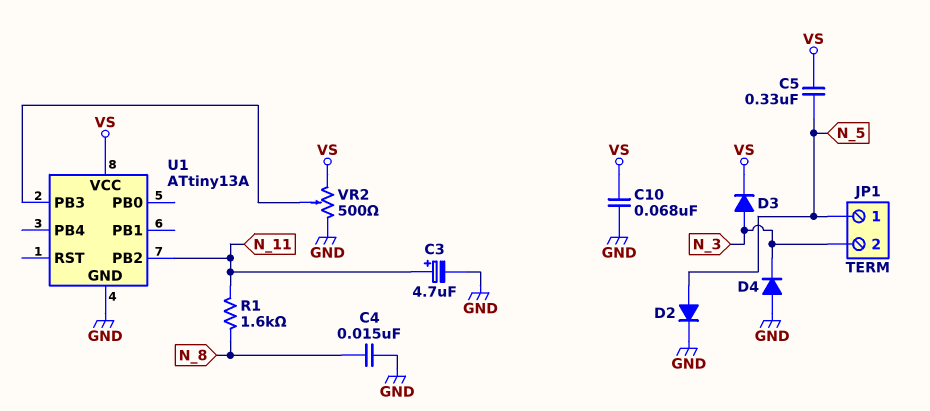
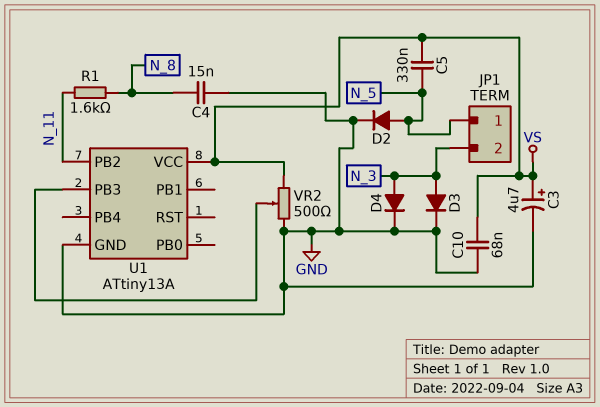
C3: 4.7uF (plus N_11, minus GND) -> 4.7uF (plus VS, minus GND)
D3: diode (A N_3, K VS) -> diode (A N_3, K GND)
D4: diode (A GND, K N_3) -> diode (A N_3, K GND)

